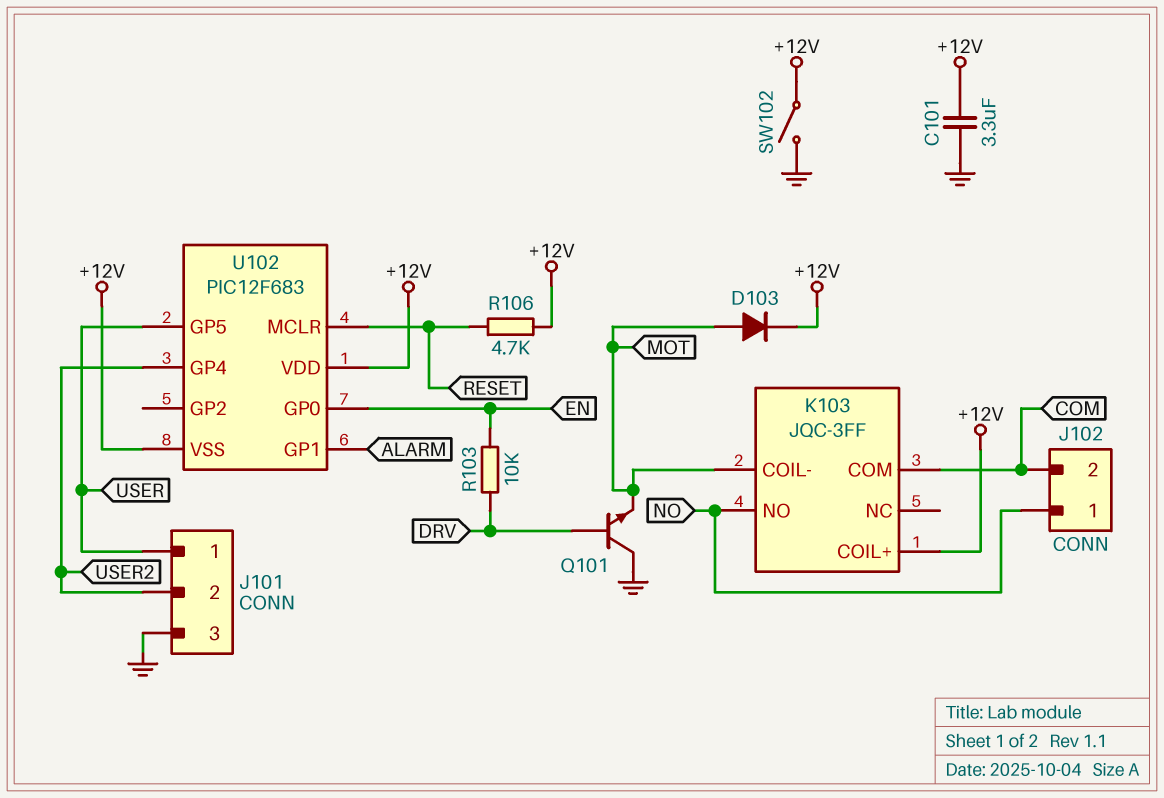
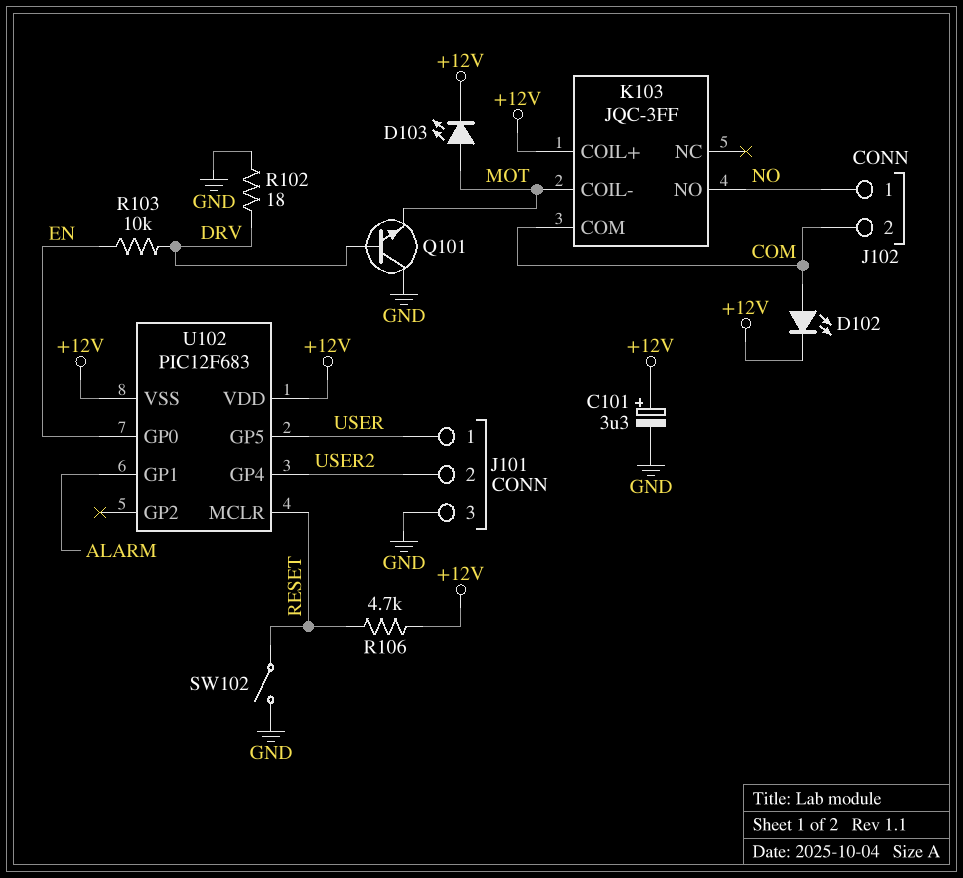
C101: 3.3uF (+12V, GND) -> 3.3uF (plus +12V, minus GND)
D102: none -> LED (A COM, K +12V)
D103: diode (A MOT, K +12V) -> LED (A MOT, K +12V)
R102: none -> 18 (DRV, GND)
SW102: switch (+12V, GND) -> switch (GND, RESET)

